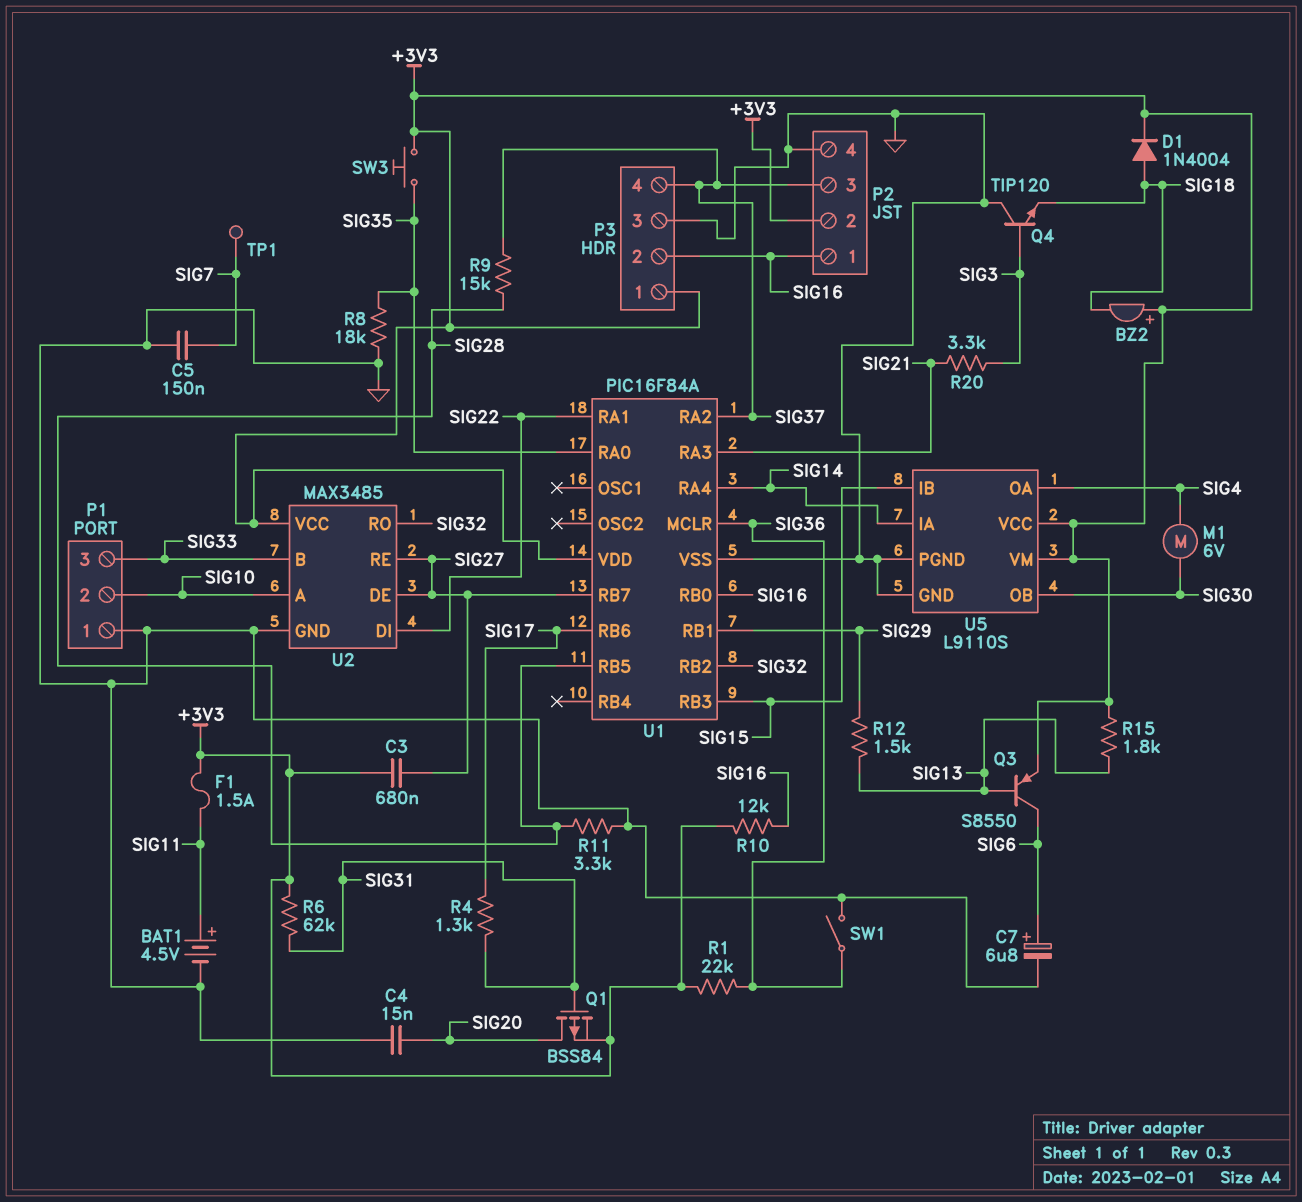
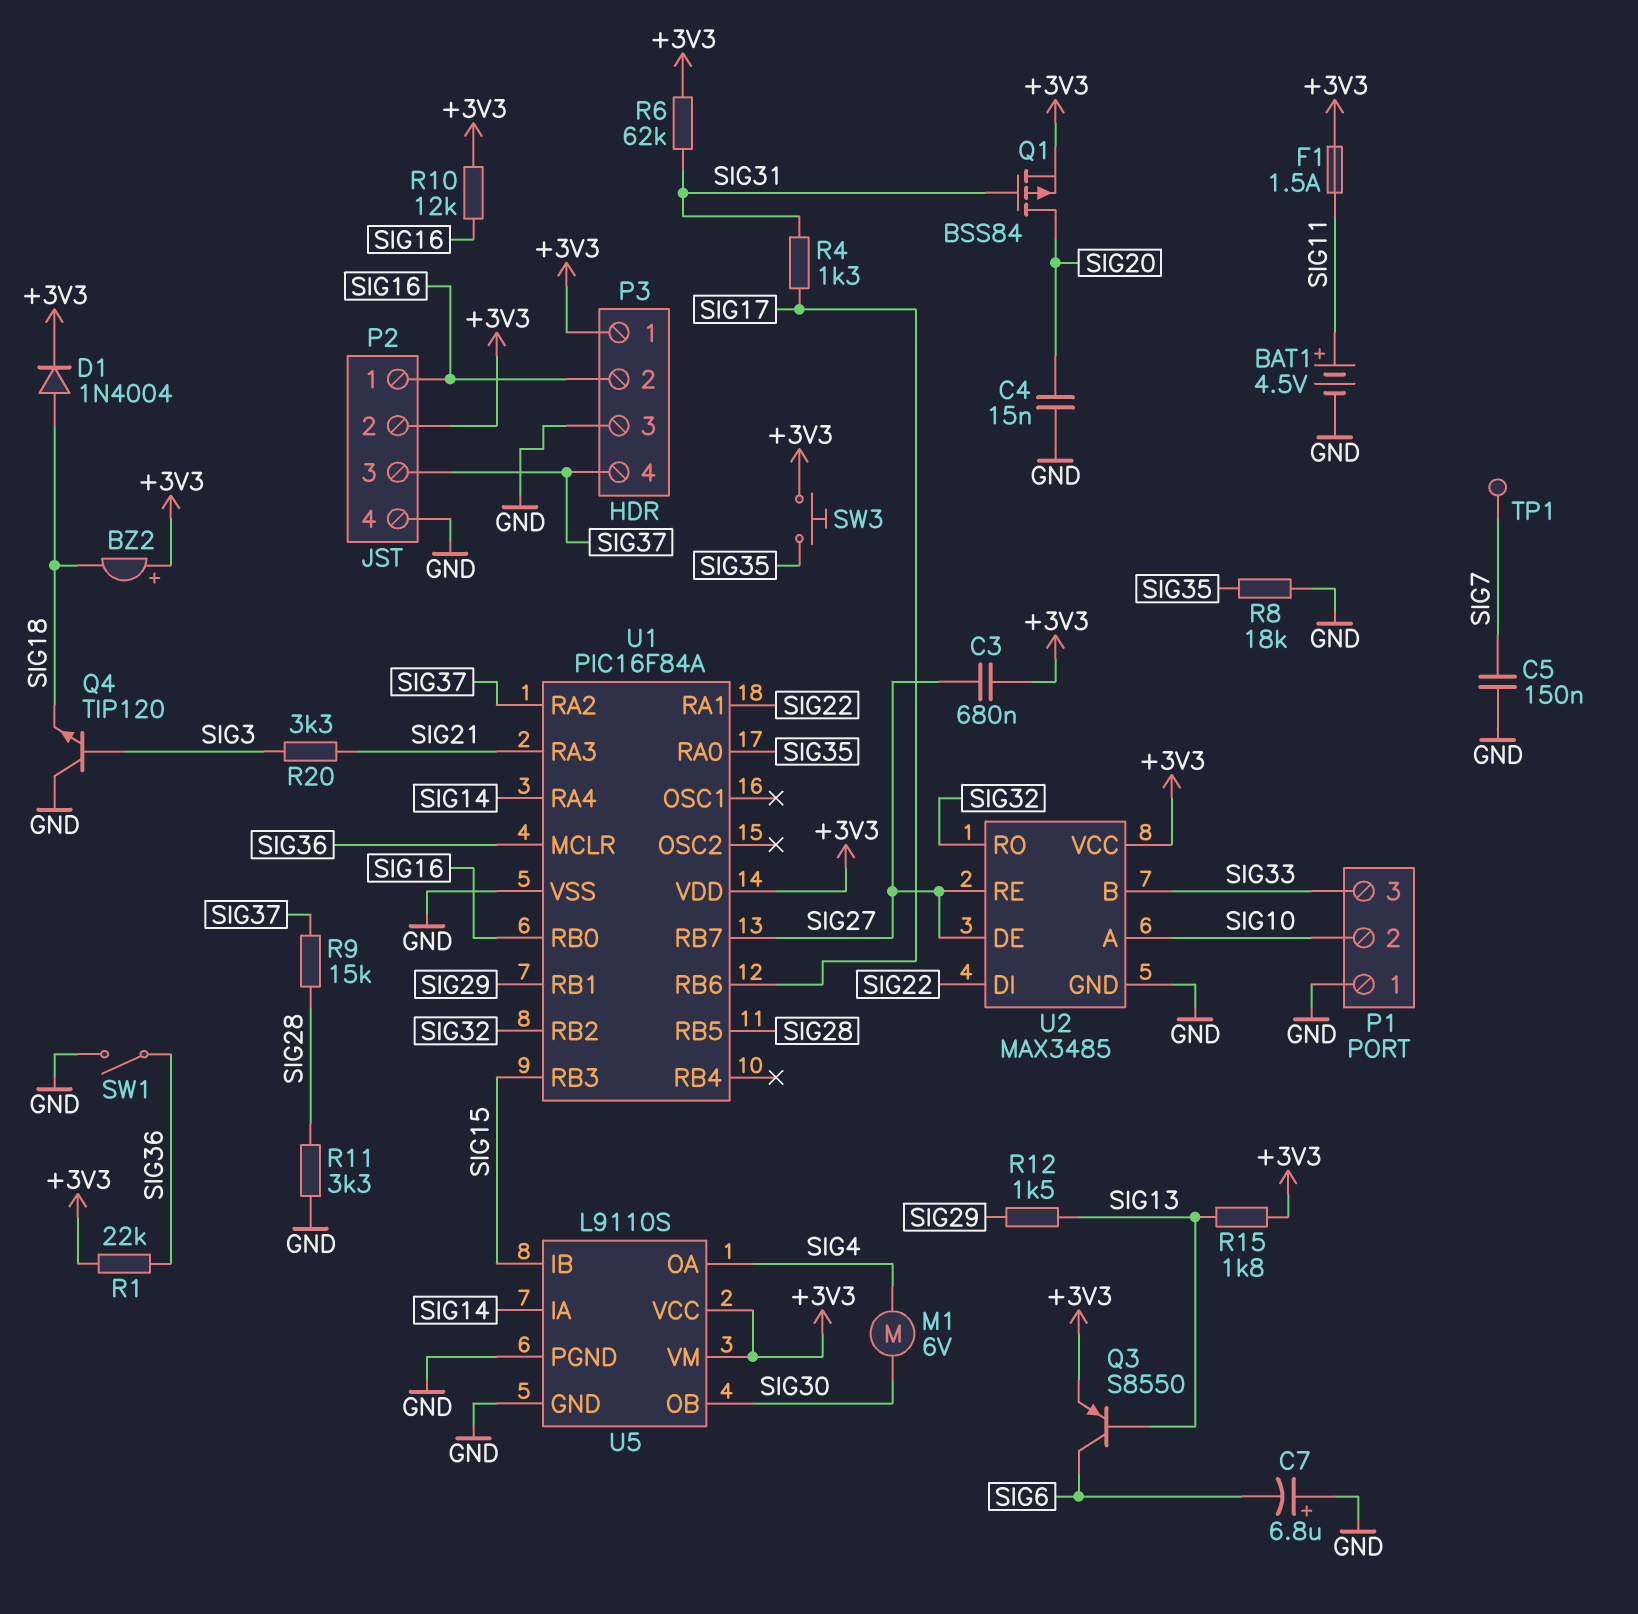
C7: 6.8uF (plus SIG6, minus GND) -> 6.8uF (plus GND, minus SIG6)

